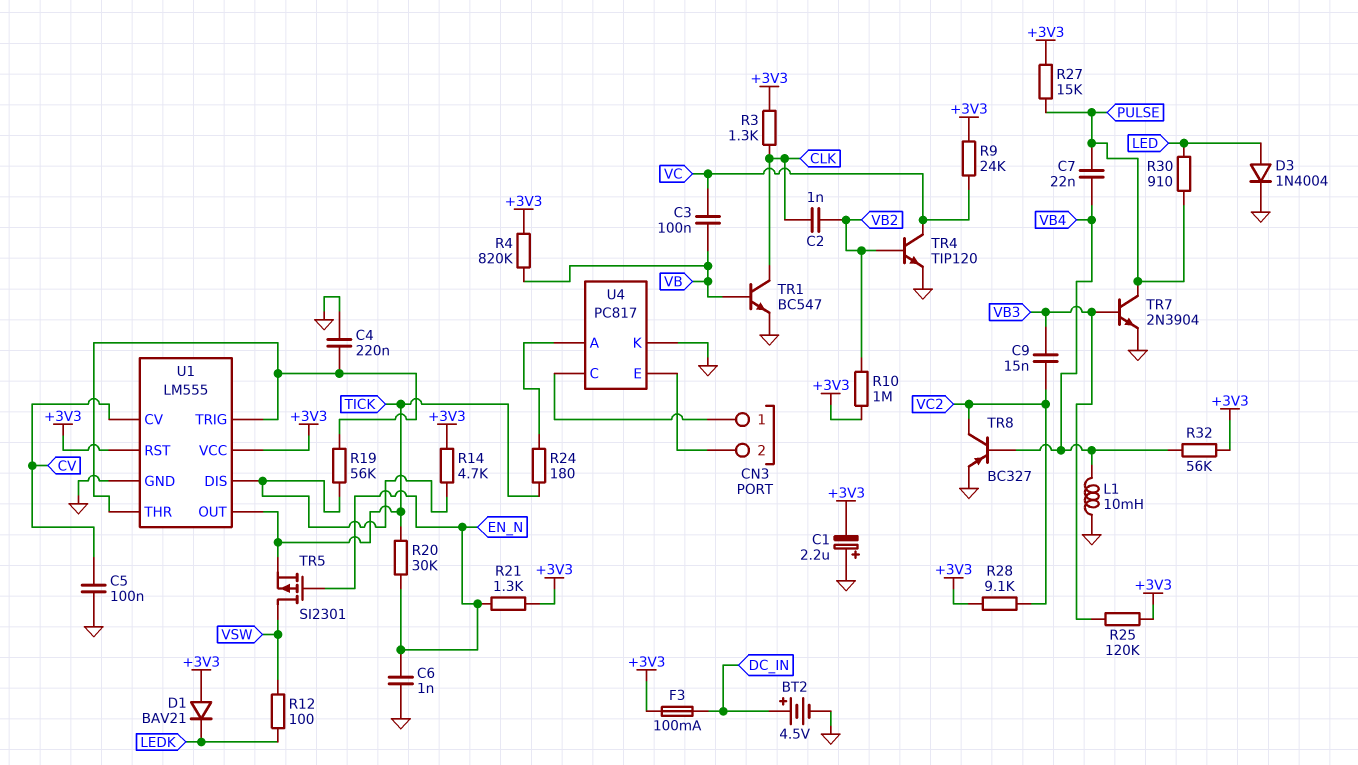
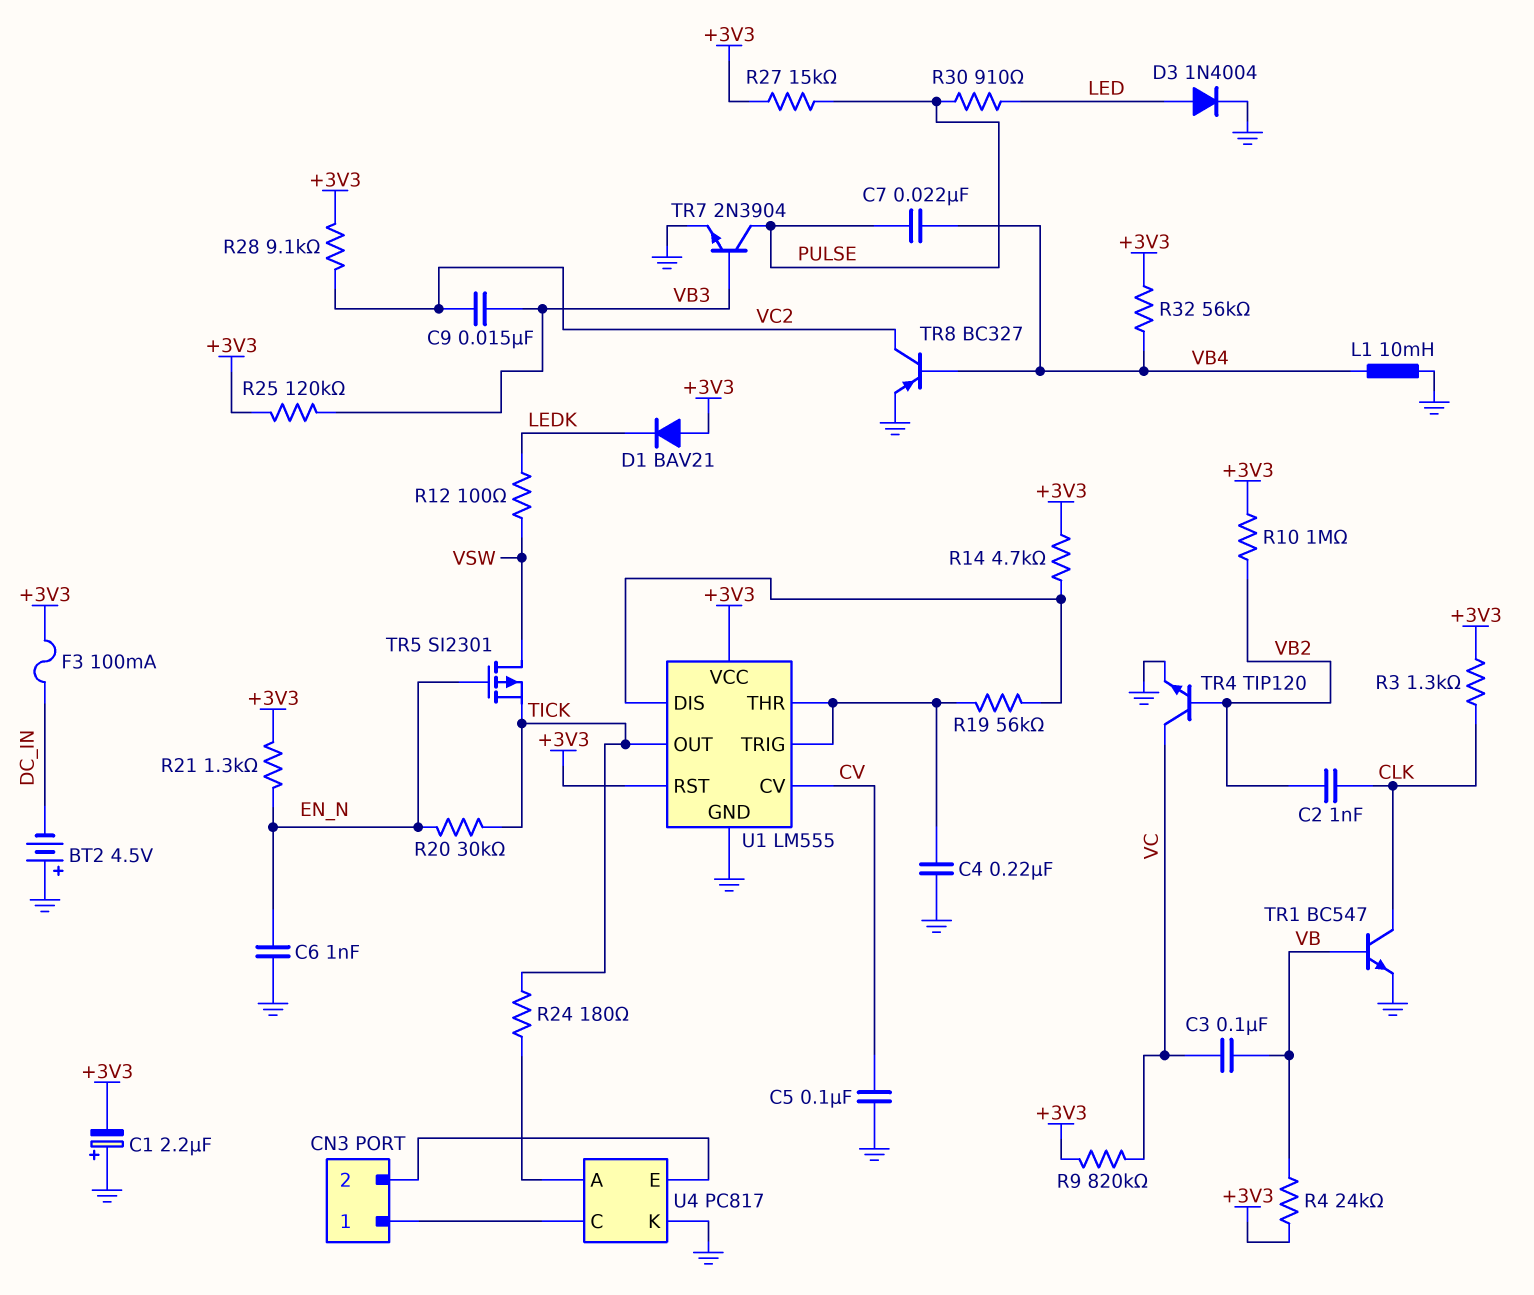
BT2: 4.5V (plus DC_IN, minus GND) -> 4.5V (plus GND, minus DC_IN)
R4: 820k (+3V3, VB) -> 24k (+3V3, VB)
R9: 24k (+3V3, VC) -> 820k (+3V3, VC)

